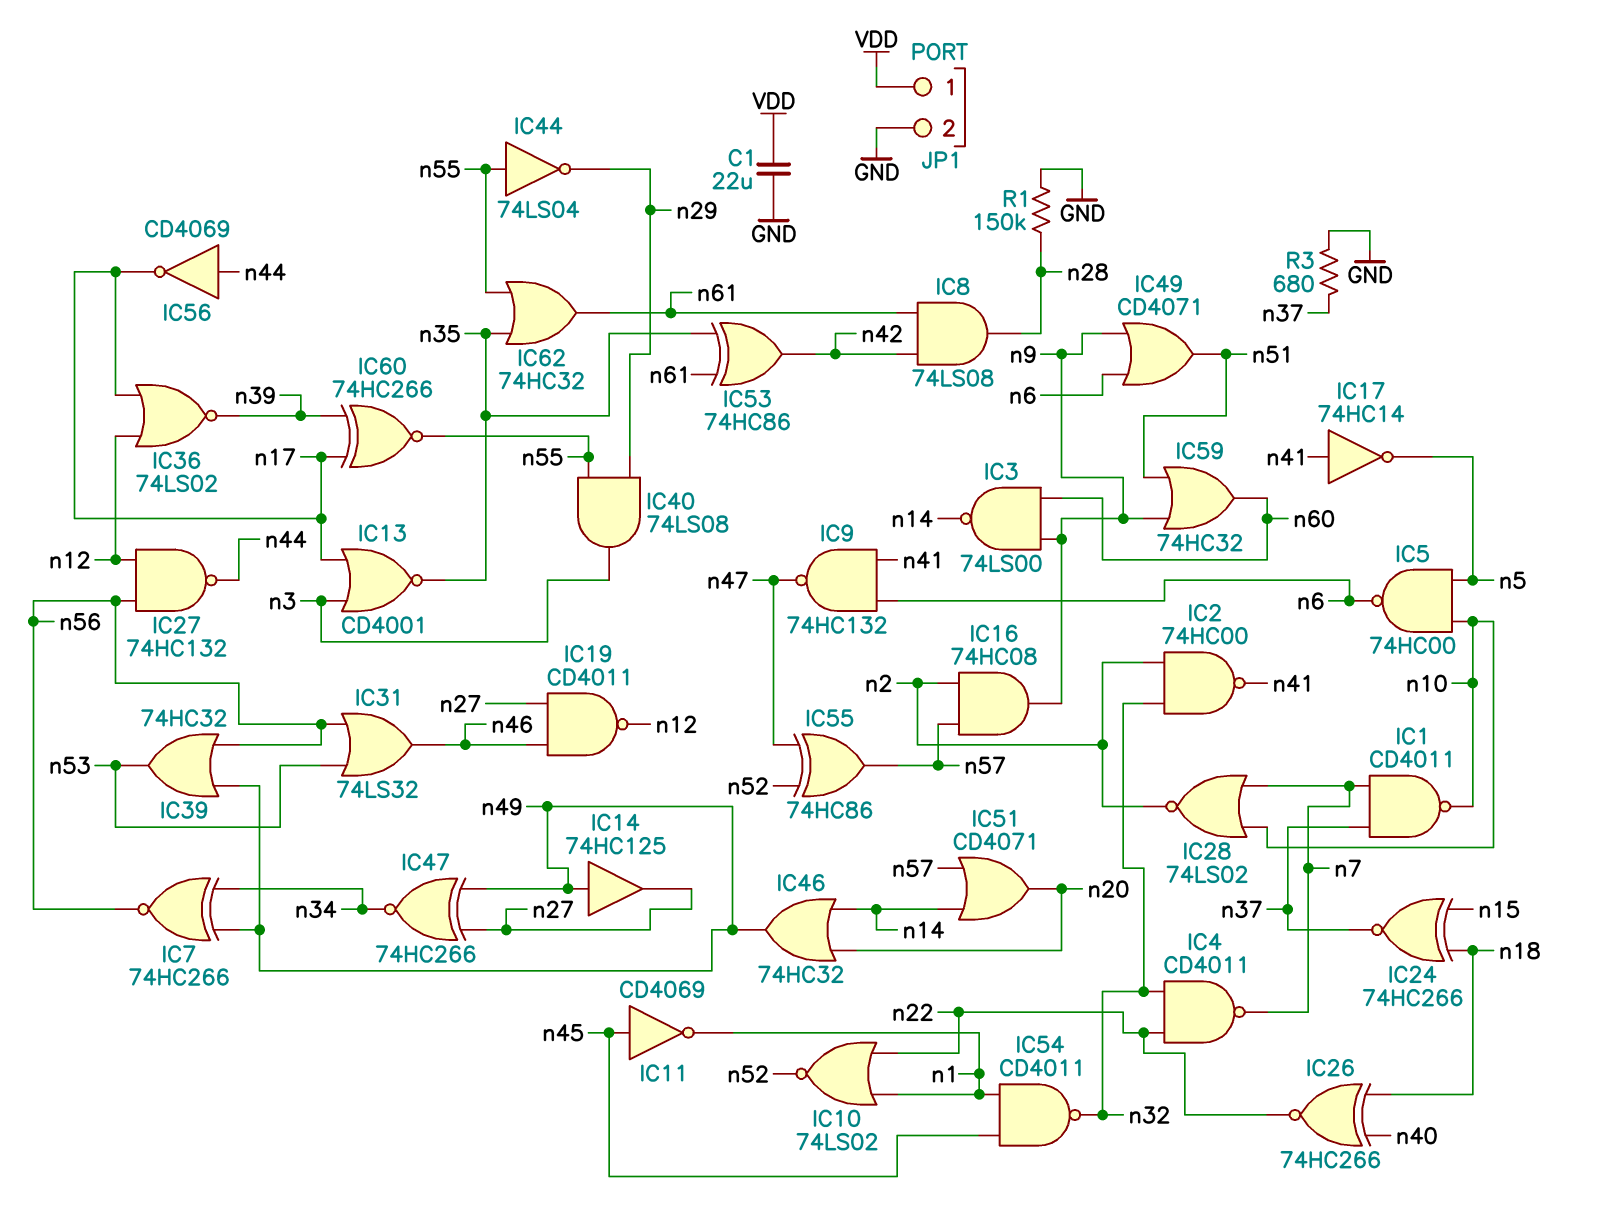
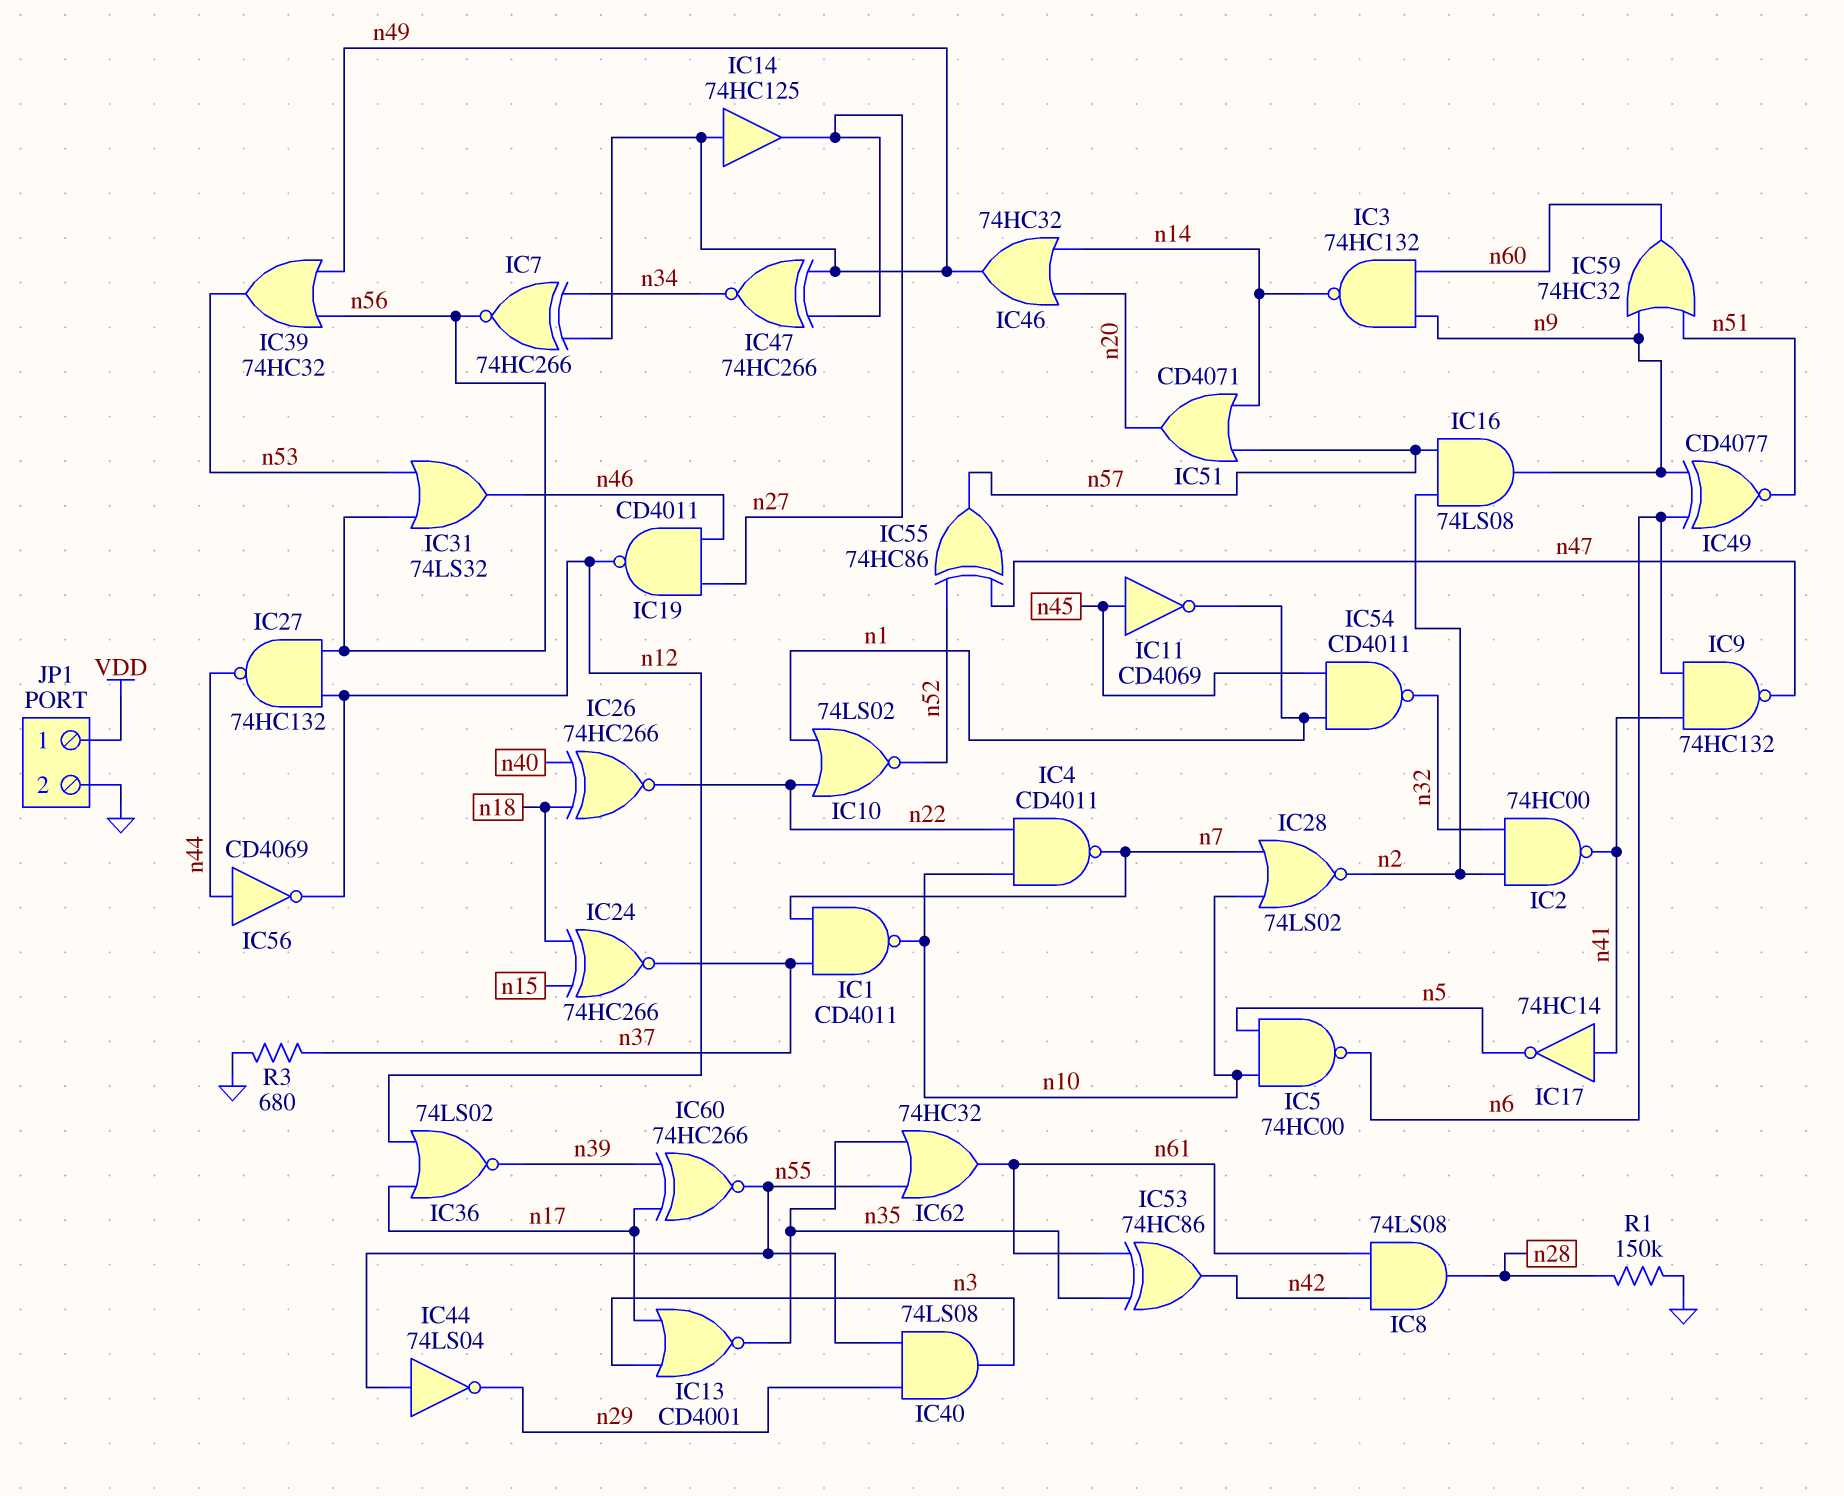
C1: 22uF (GND, VDD) -> none
IC3: NAND 74LS00 (in n9, in n60, out n14) -> NAND 74HC132 (in n9, in n60, out n14)
IC4: NAND CD4011 (in n22, in n32, out n7) -> NAND CD4011 (in n10, in n22, out n7)
IC16: AND 74HC08 (in n2, in n57, out n9) -> AND 74LS08 (in n2, in n57, out n9)
IC49: OR CD4071 (in n6, in n9, out n51) -> XNOR CD4077 (in n6, in n9, out n51)
IC56: NOT CD4069 (in n44, out n17) -> NOT CD4069 (in n44, out n12)

